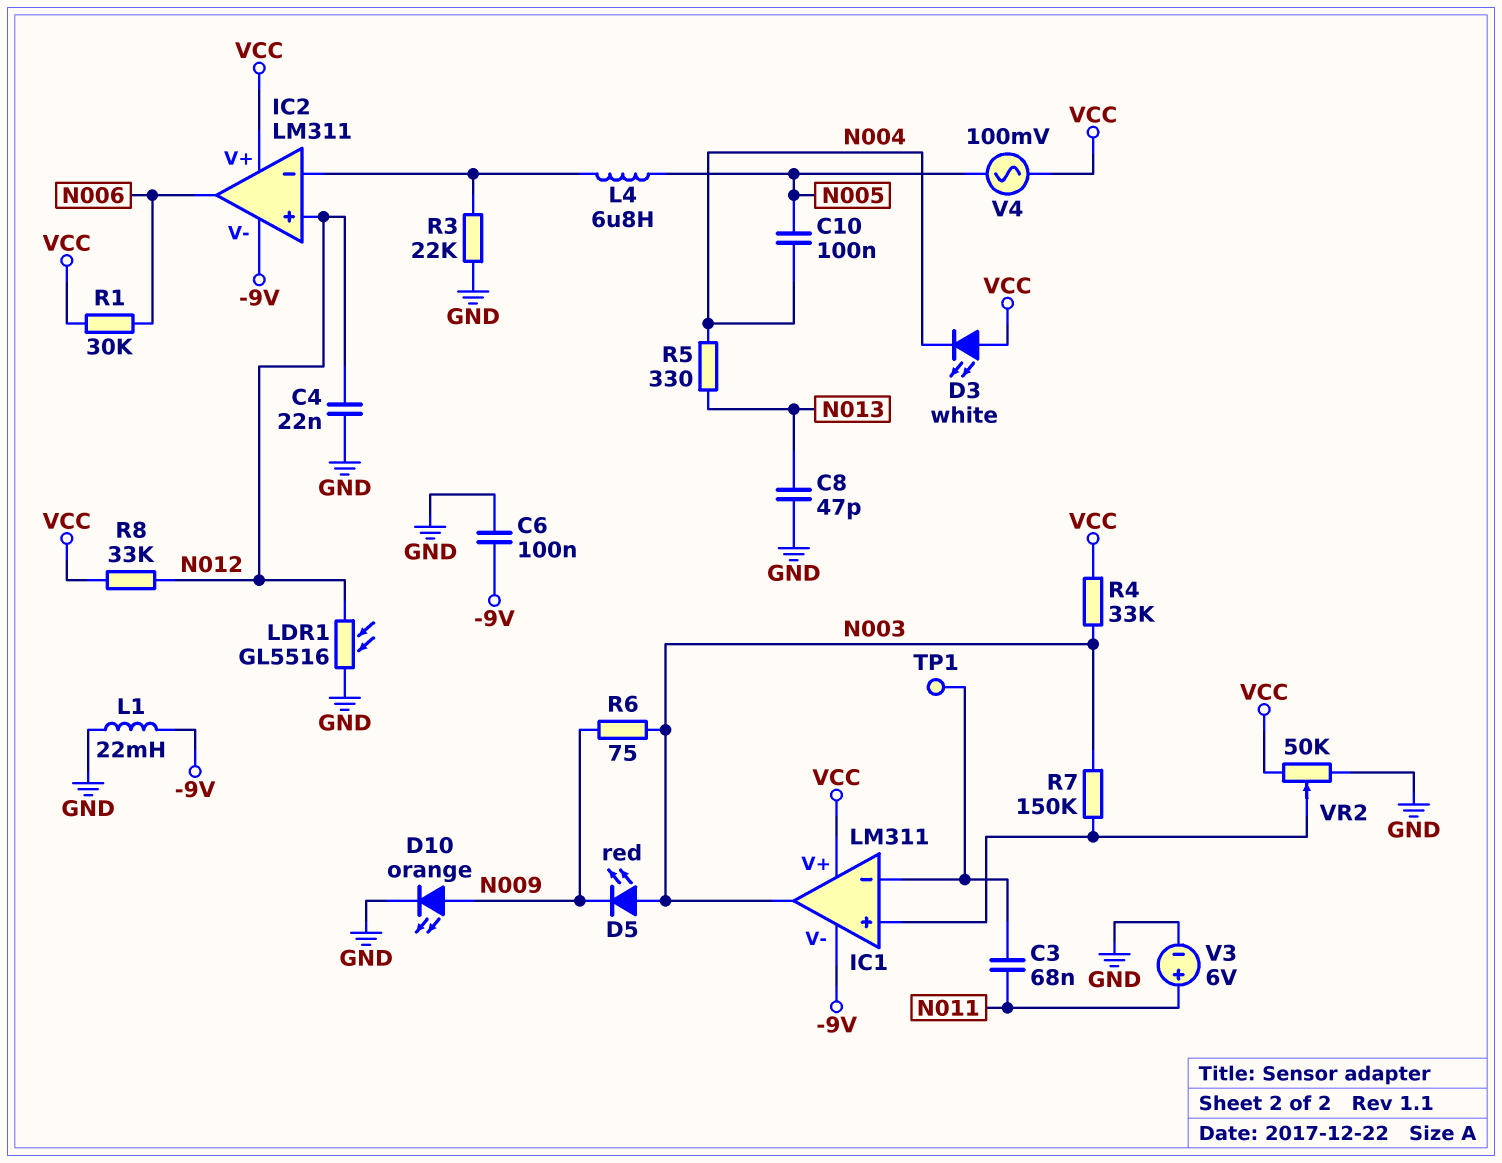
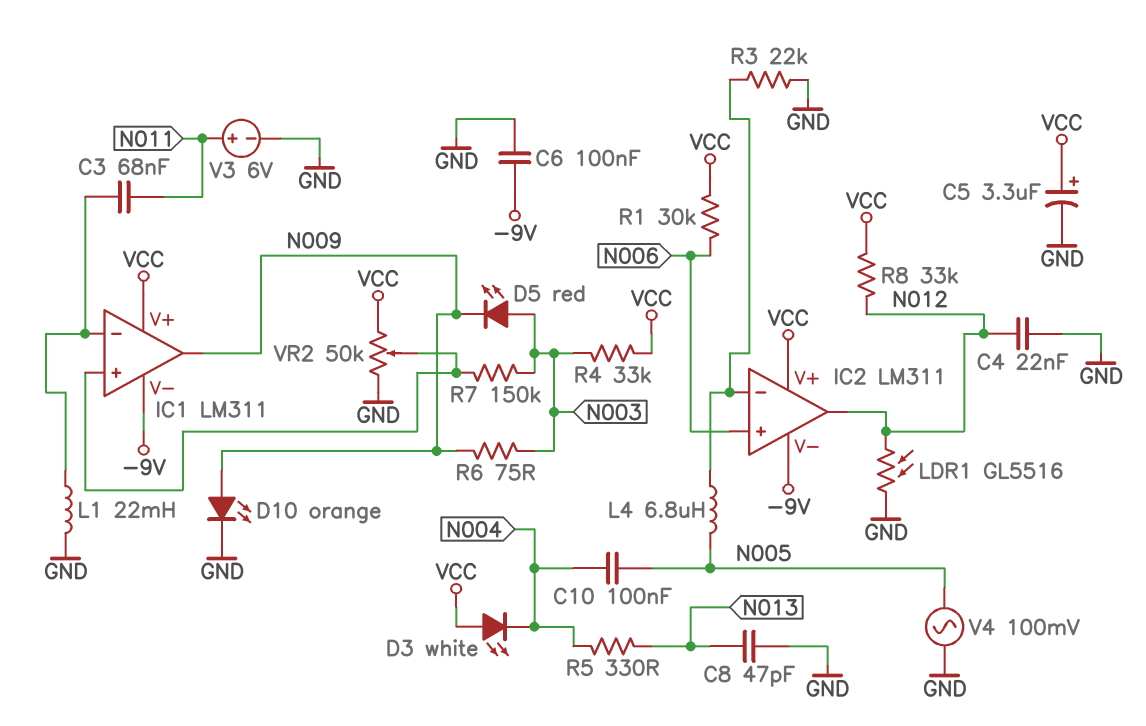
C5: none -> 3.3uF (plus VCC, minus GND)
IC1 pin out: N003 -> N009
IC2 pin in+: N012 -> N006
IC2 pin out: N006 -> N012
L1: 22mH (-9V, GND) -> 22mH (GND, IC1/in-)
TP1: test point (IC1/in-) -> none
V4: AC 100mV (N005, VCC) -> AC 100mV (GND, N005)

